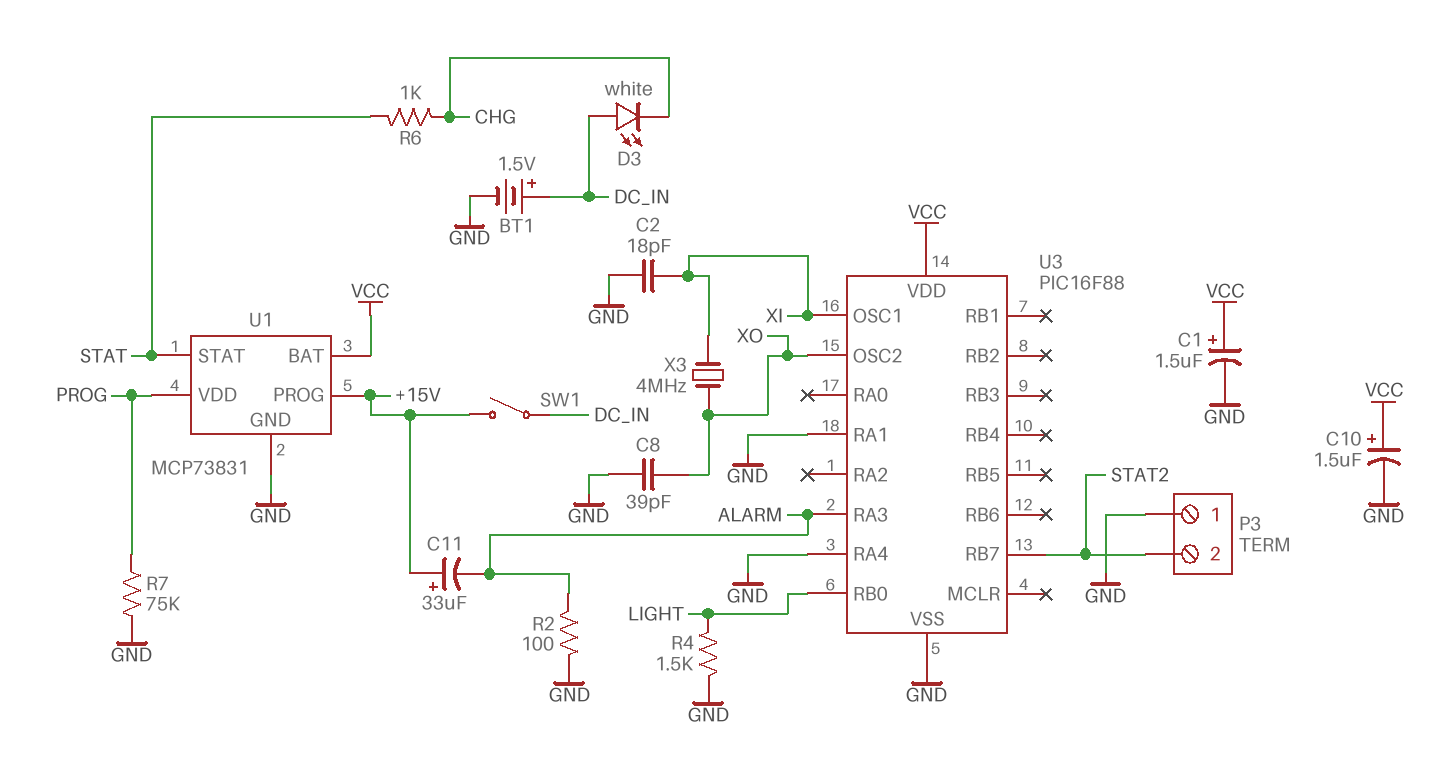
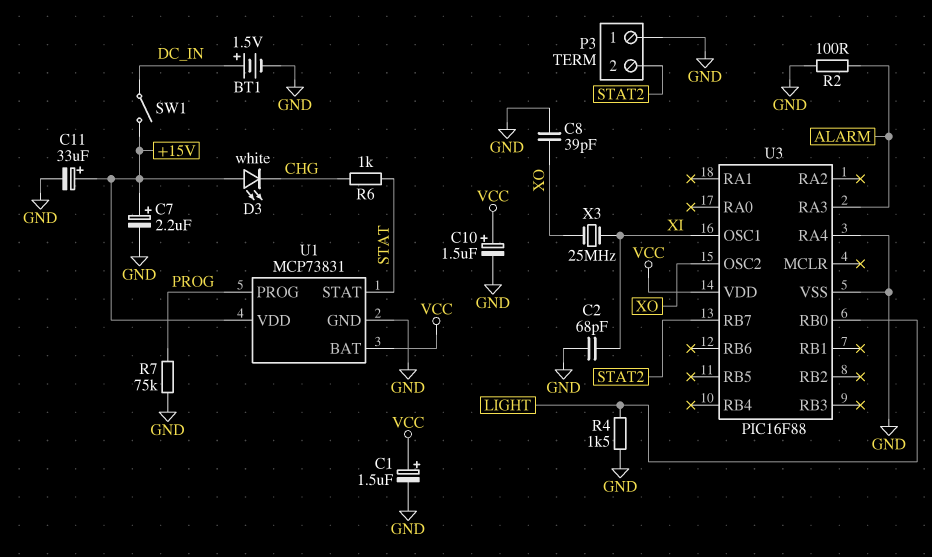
C2: 18pF (GND, XI) -> 68pF (GND, XI)
C7: none -> 2.2uF (plus +15V, minus GND)
C11: 33uF (plus +15V, minus ALARM) -> 33uF (plus +15V, minus GND)
D3: LED white (A DC_IN, K CHG) -> LED white (A +15V, K CHG)
U1 pin PROG: +15V -> PROG
U1 pin VDD: PROG -> +15V
U3 pin RA1: GND -> none
X3: 4MHz (XI, XO) -> 25MHz (XI, XO)

